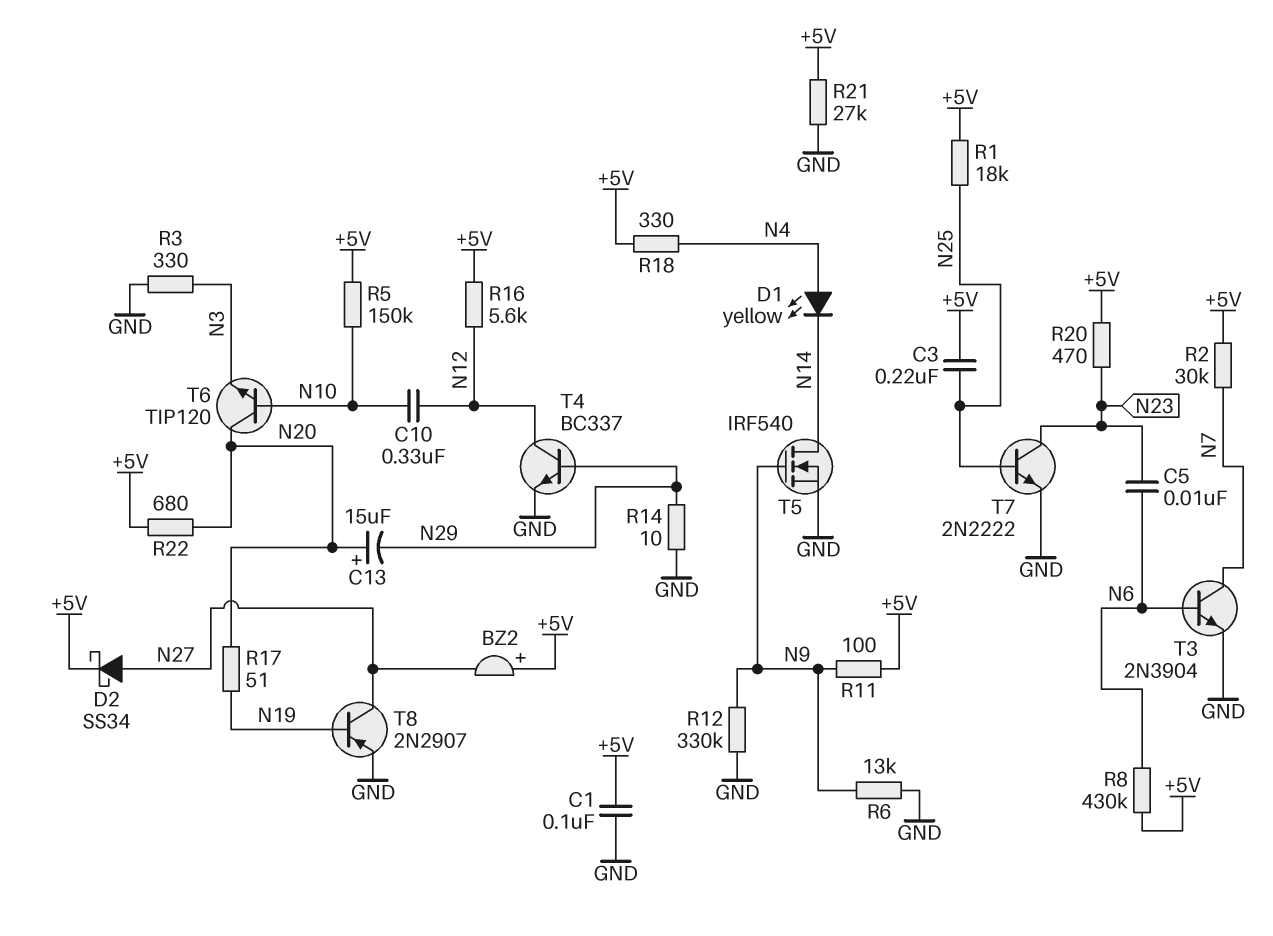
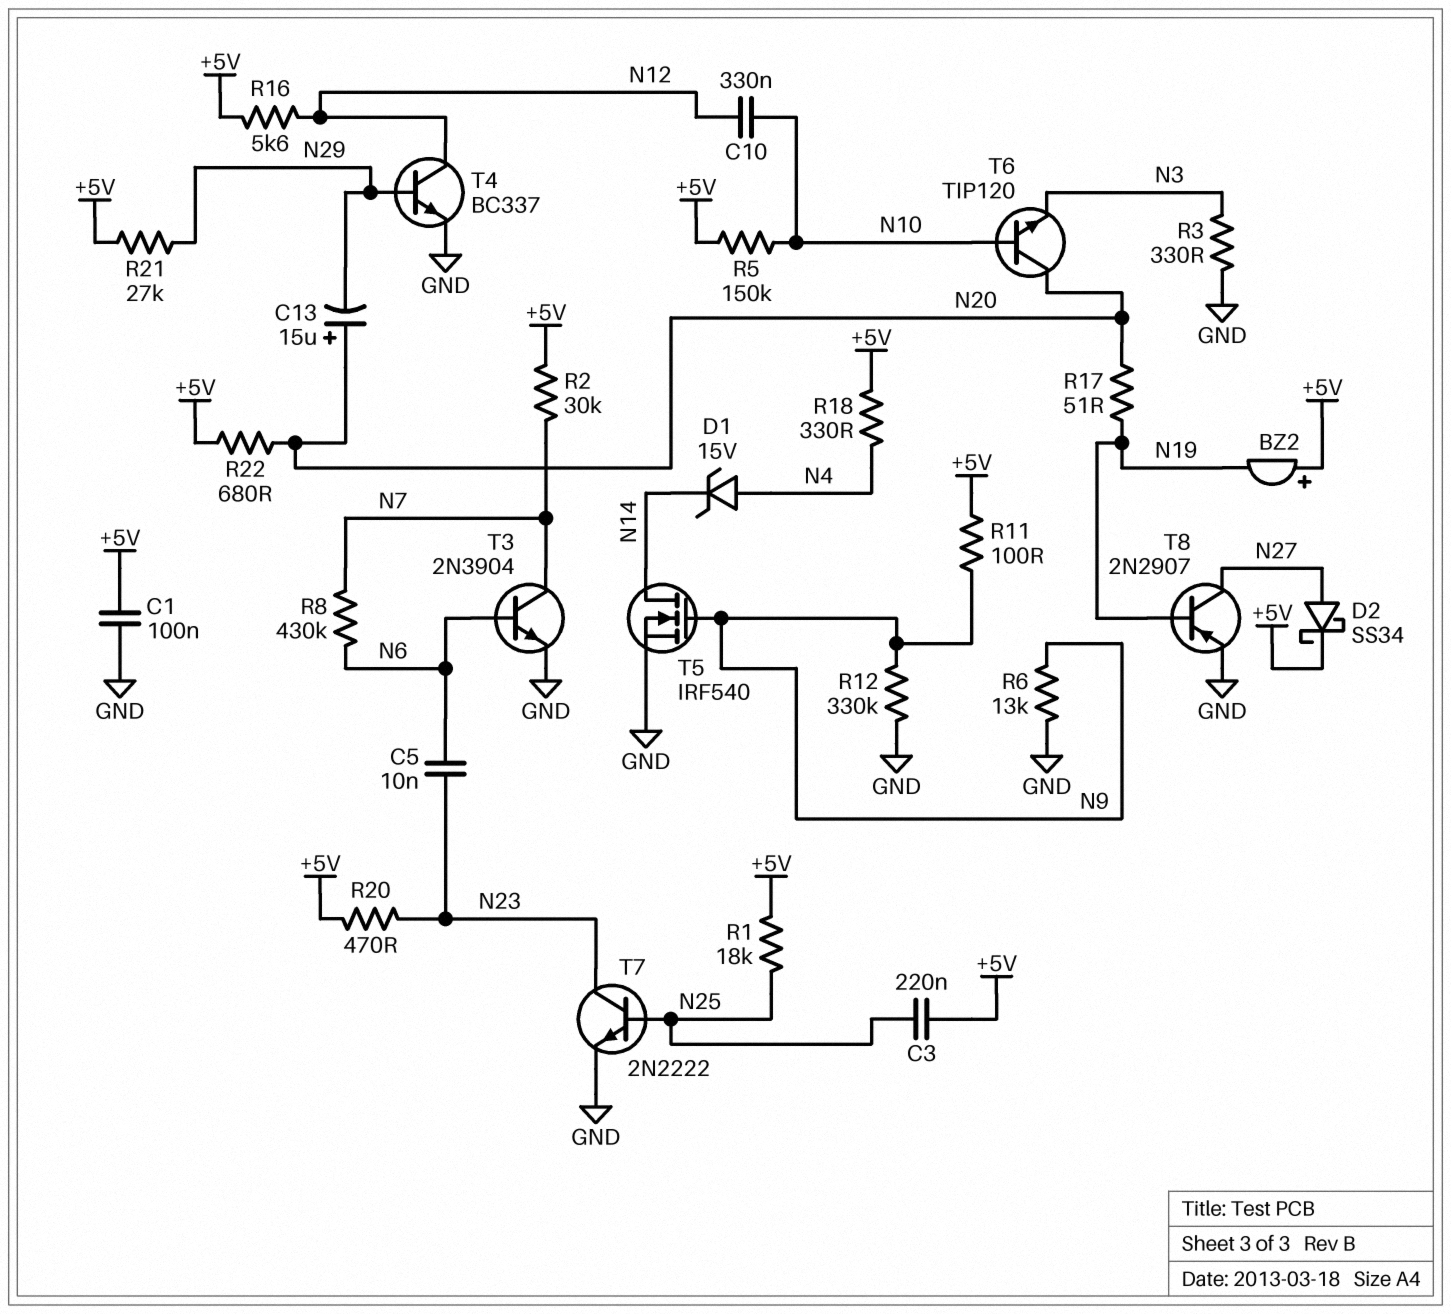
BZ2: buzzer (plus +5V, minus N27) -> buzzer (plus +5V, minus N19)
D1: LED yellow (A N4, K N14) -> zener 15V (A N4, K N14)
R8: 430k (+5V, N6) -> 430k (N6, N7)
R14: 10 (GND, N29) -> none
R21: 27k (+5V, GND) -> 27k (+5V, N29)

